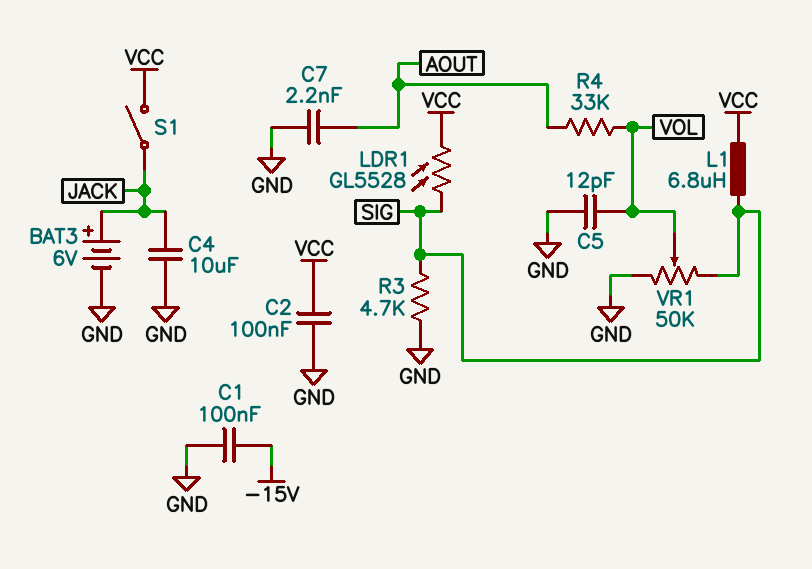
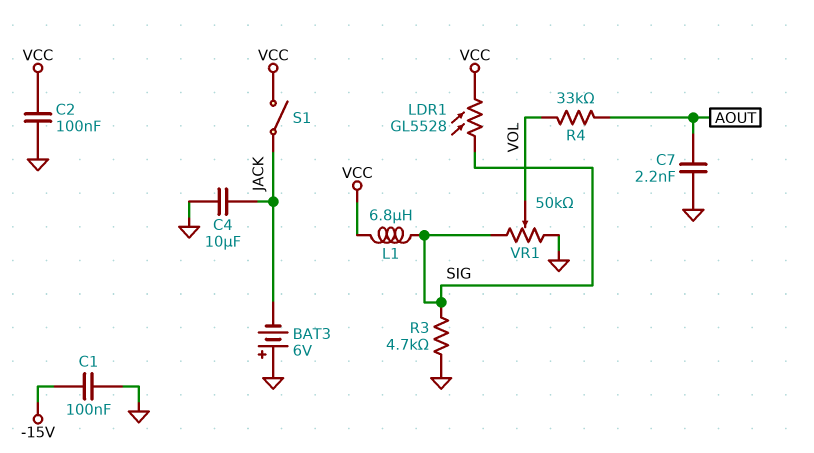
BAT3: 6V (plus JACK, minus GND) -> 6V (plus GND, minus JACK)
C5: 12pF (GND, VOL) -> none

